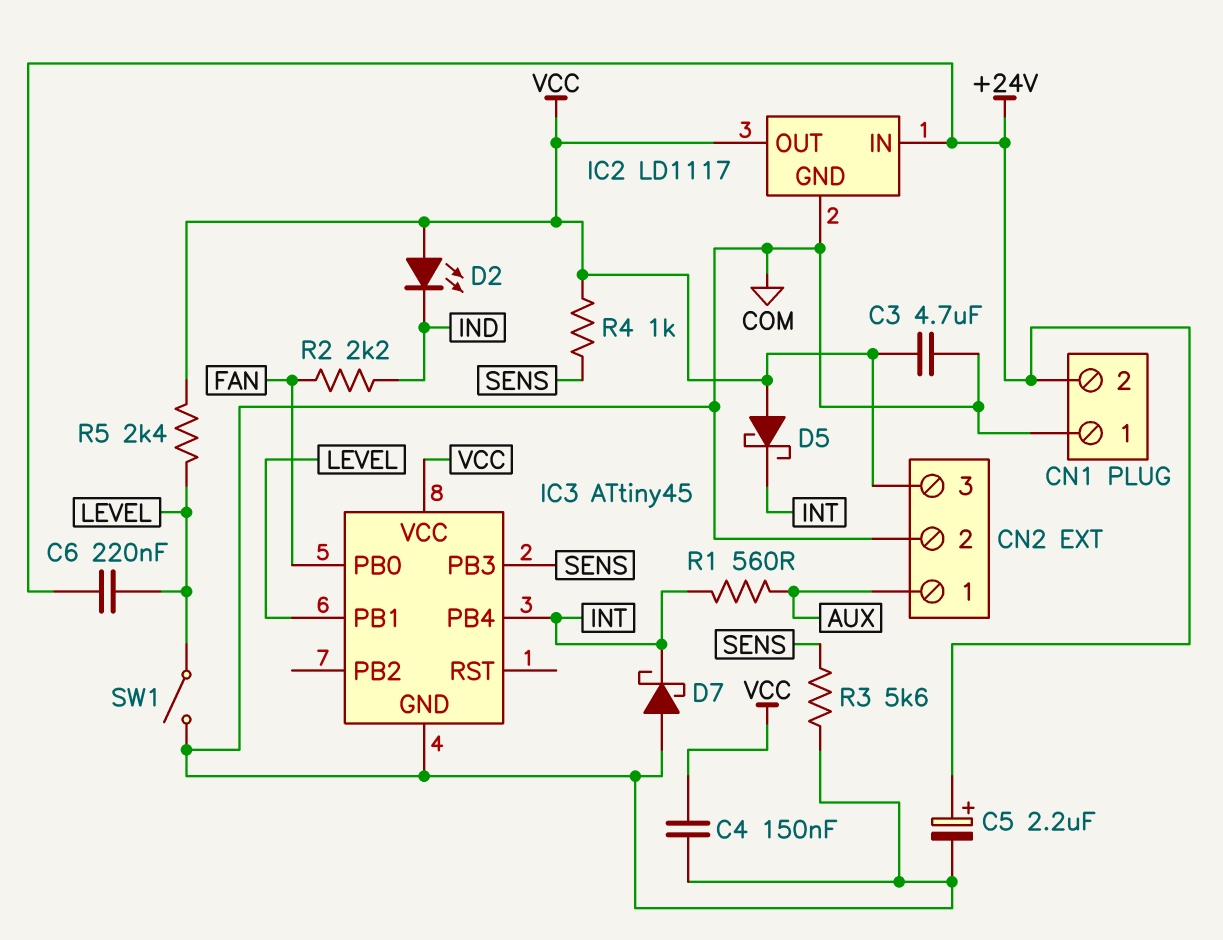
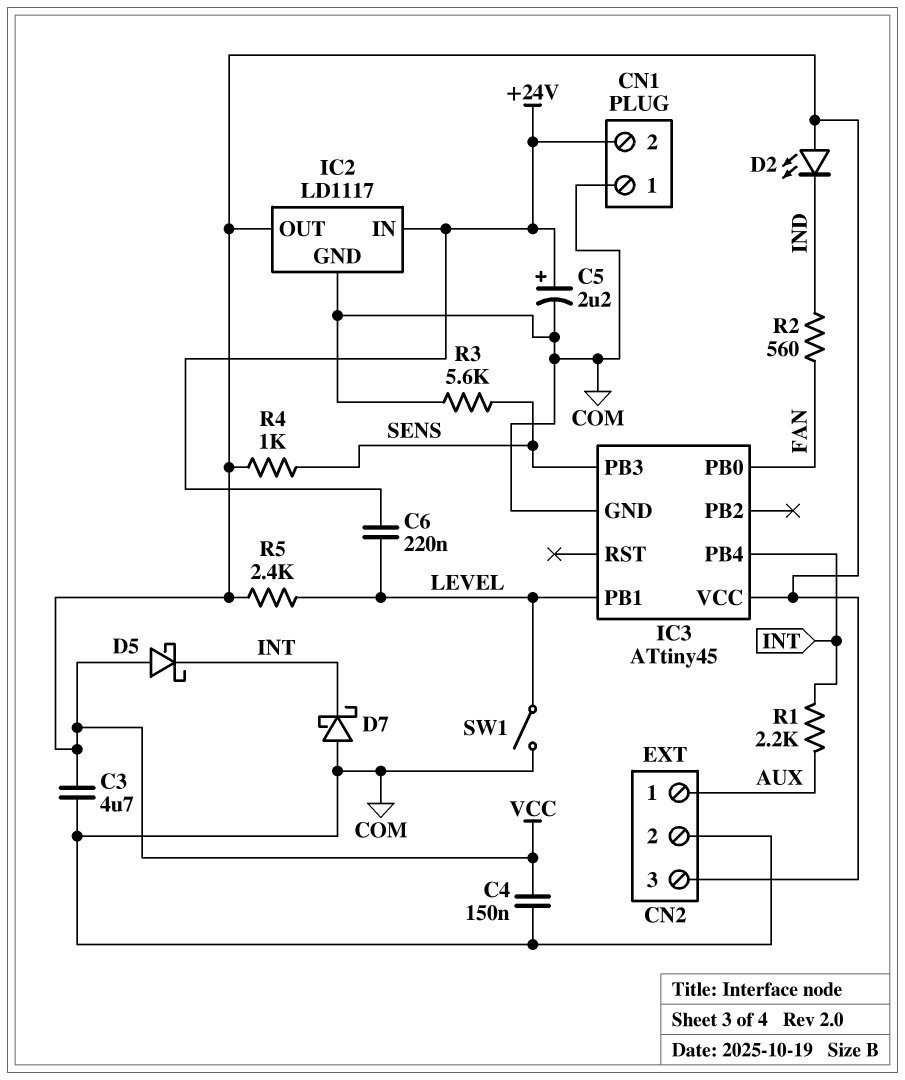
R1: 560 (AUX, INT) -> 2.2k (AUX, INT)
R2: 2.2k (FAN, IND) -> 560 (FAN, IND)

